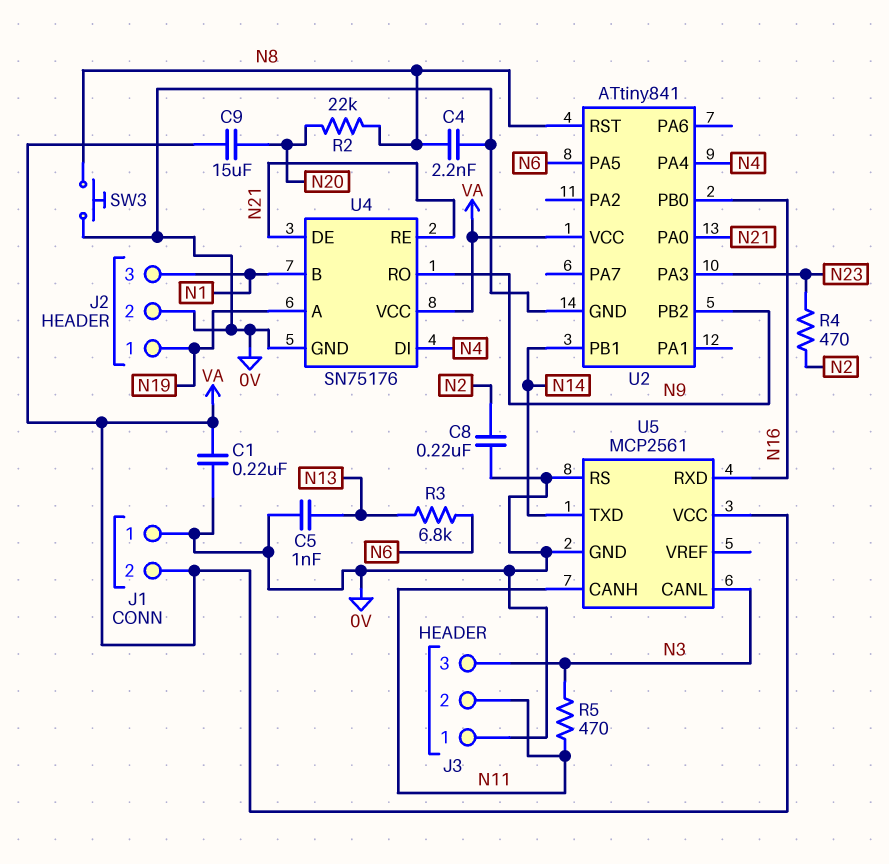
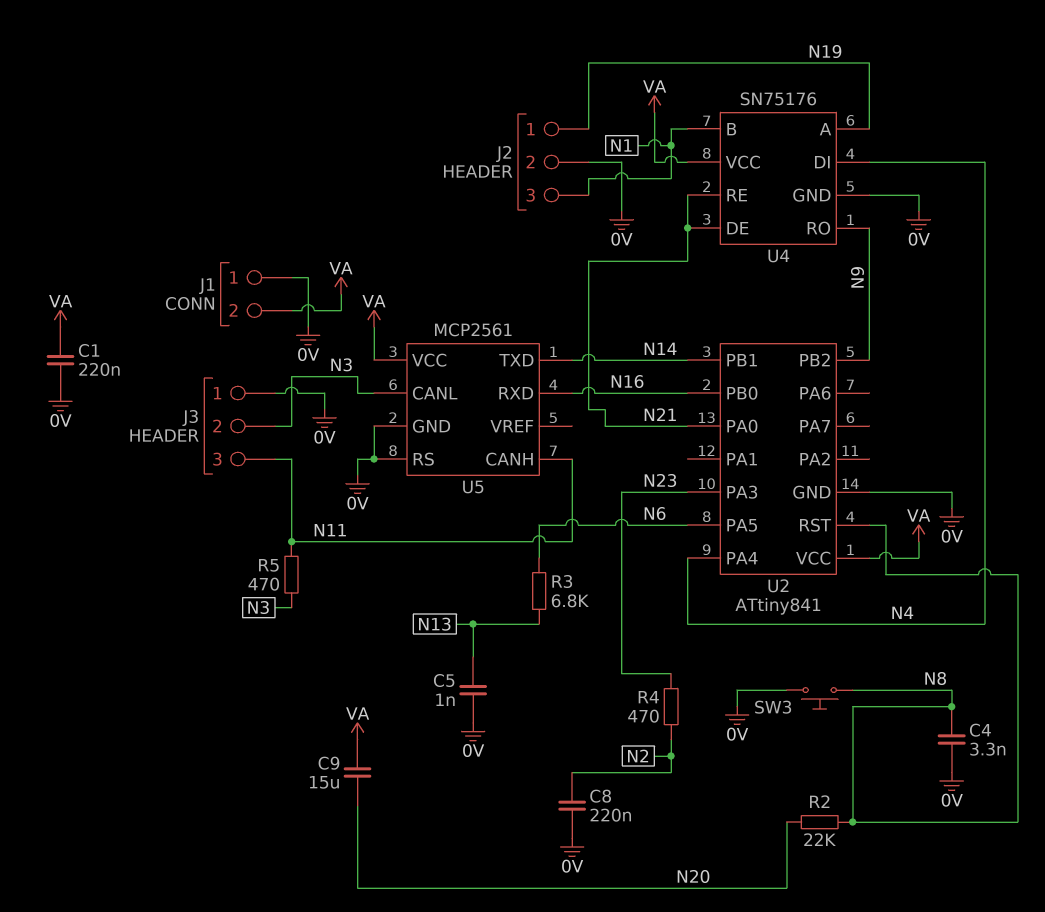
C4: 2.2nF (0V, N8) -> 3.3nF (0V, N8)
J3 pin 2: N11 -> N3
J3 pin 3: N3 -> N11

